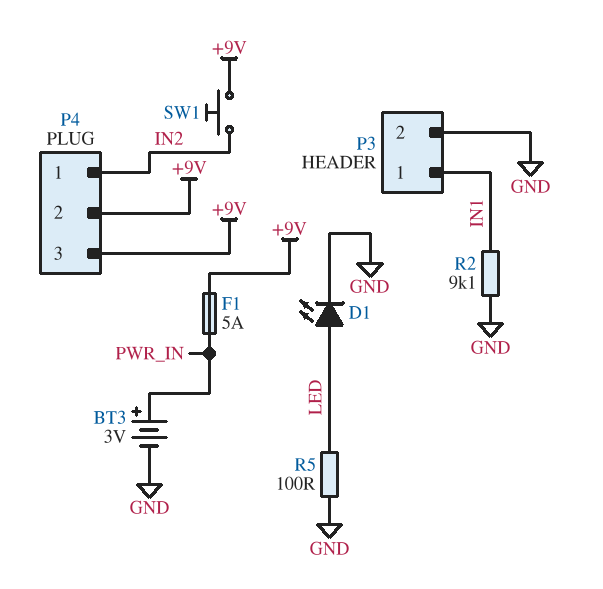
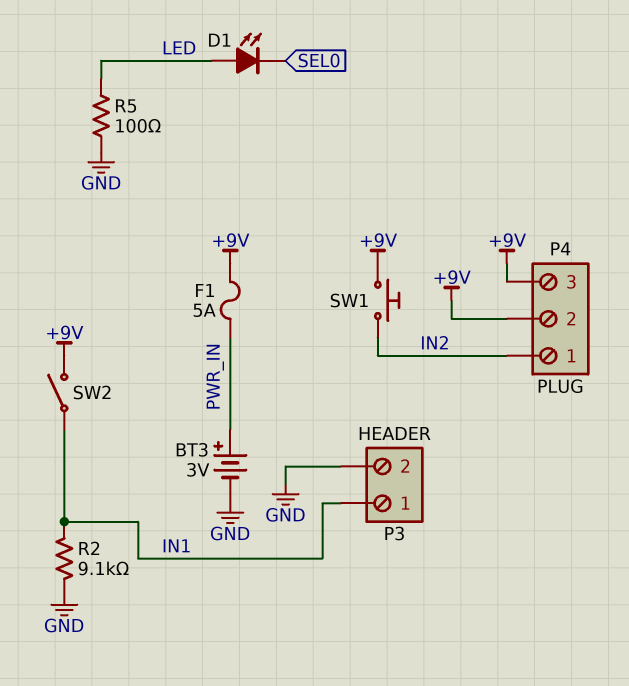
D1: LED (A LED, K GND) -> LED (A LED, K SEL0)
SW2: none -> switch (+9V, IN1)

